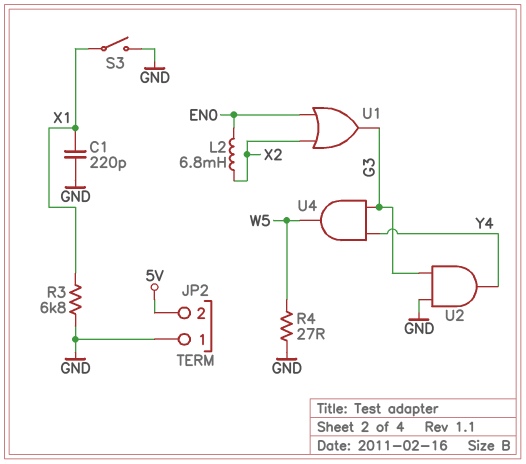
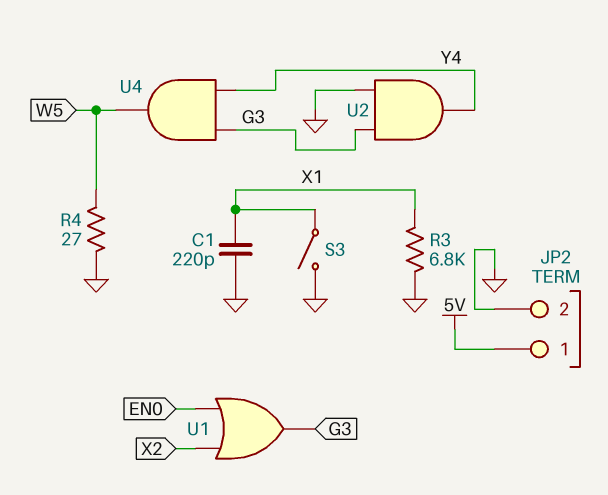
JP2 pin 1: GND -> 5V
JP2 pin 2: 5V -> GND
L2: 6.8mH (EN0, X2) -> none

